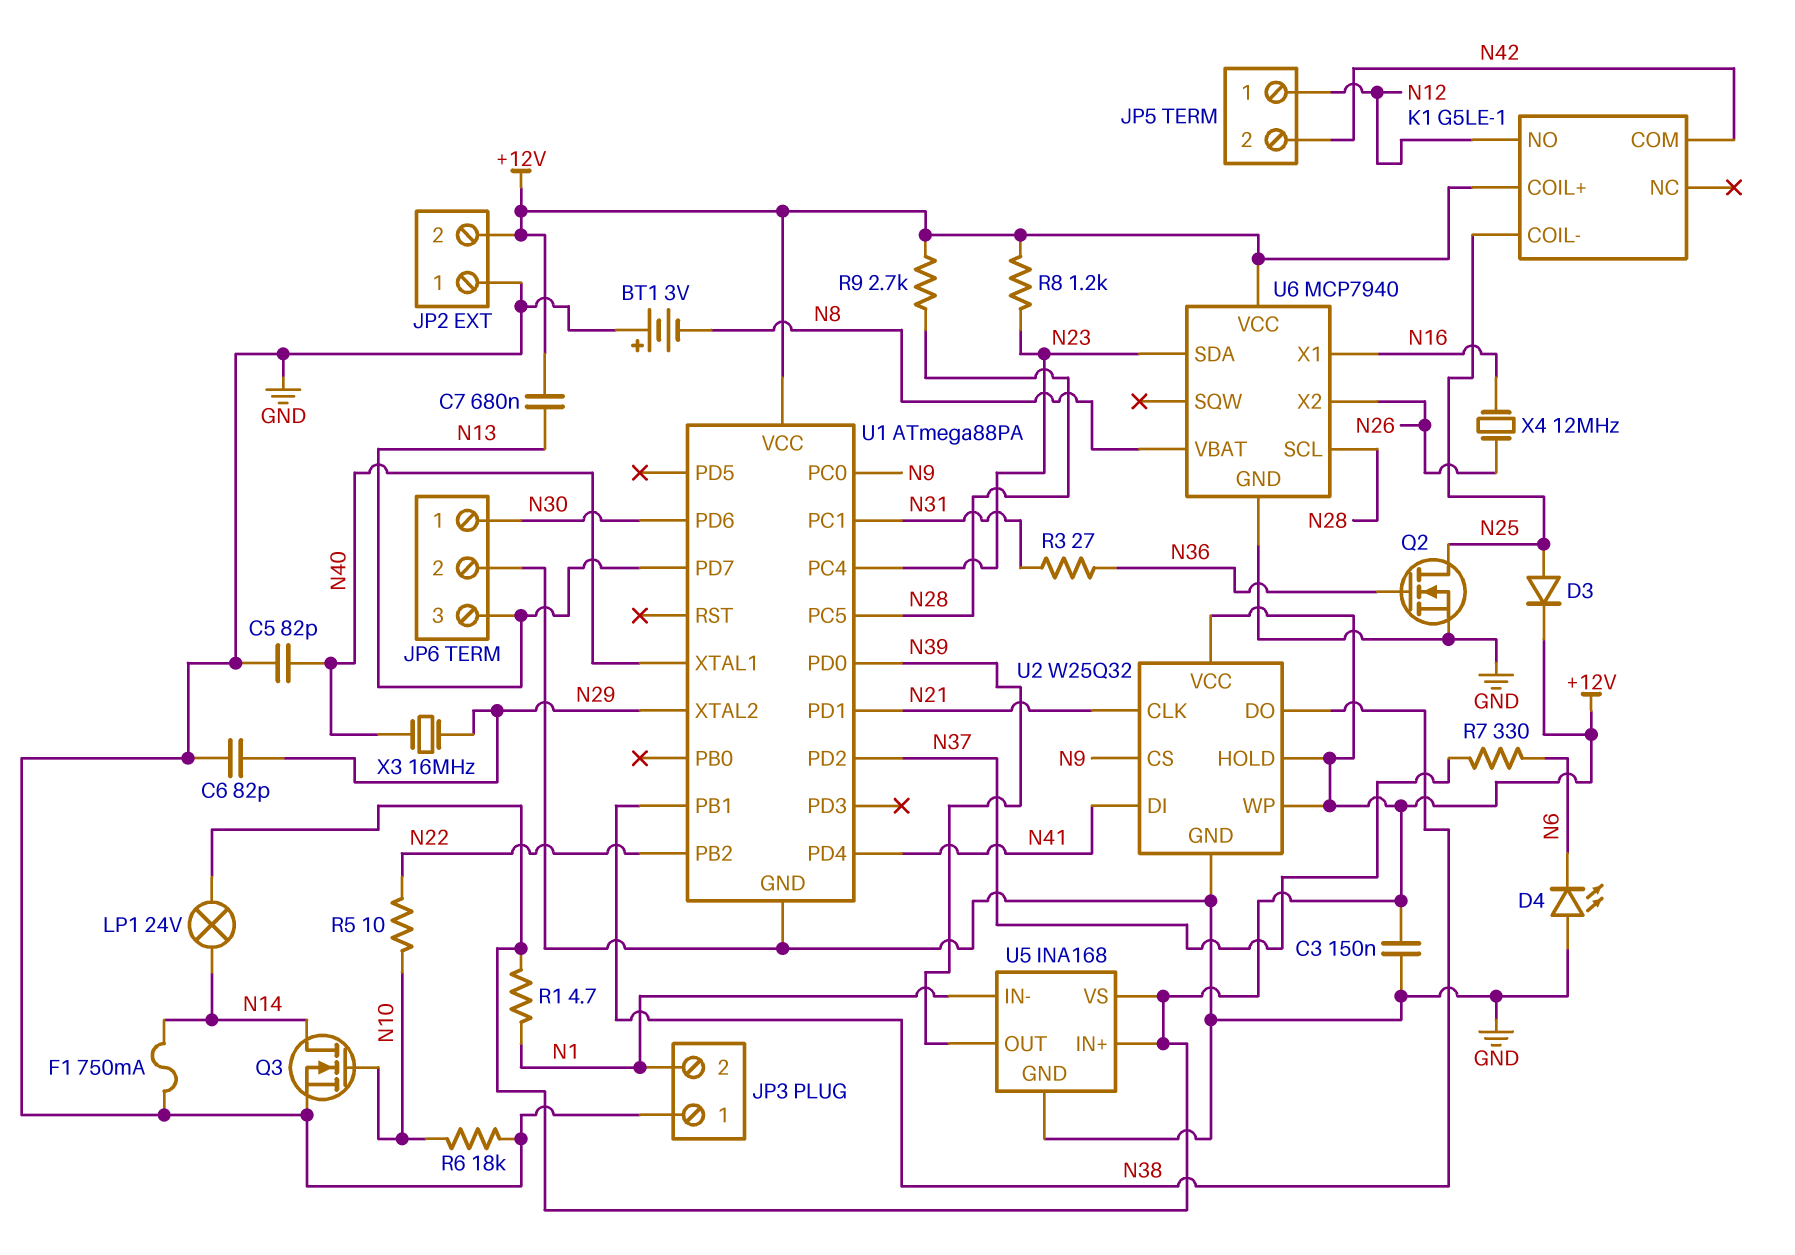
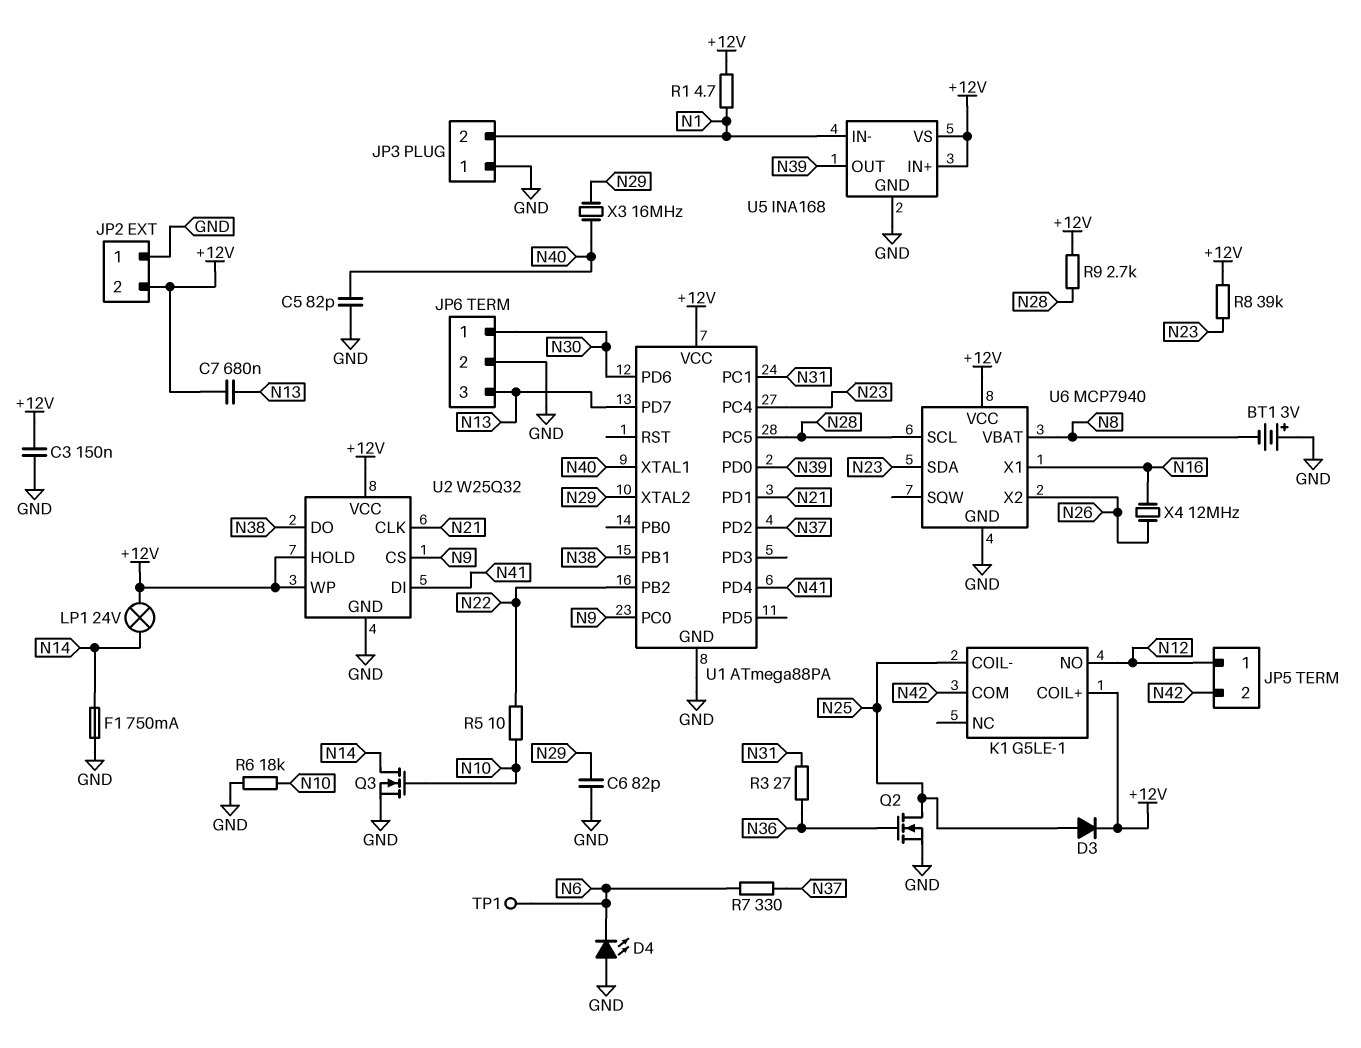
R8: 1.2k (+12V, N23) -> 39k (+12V, N23)
TP1: none -> test point (N6)

